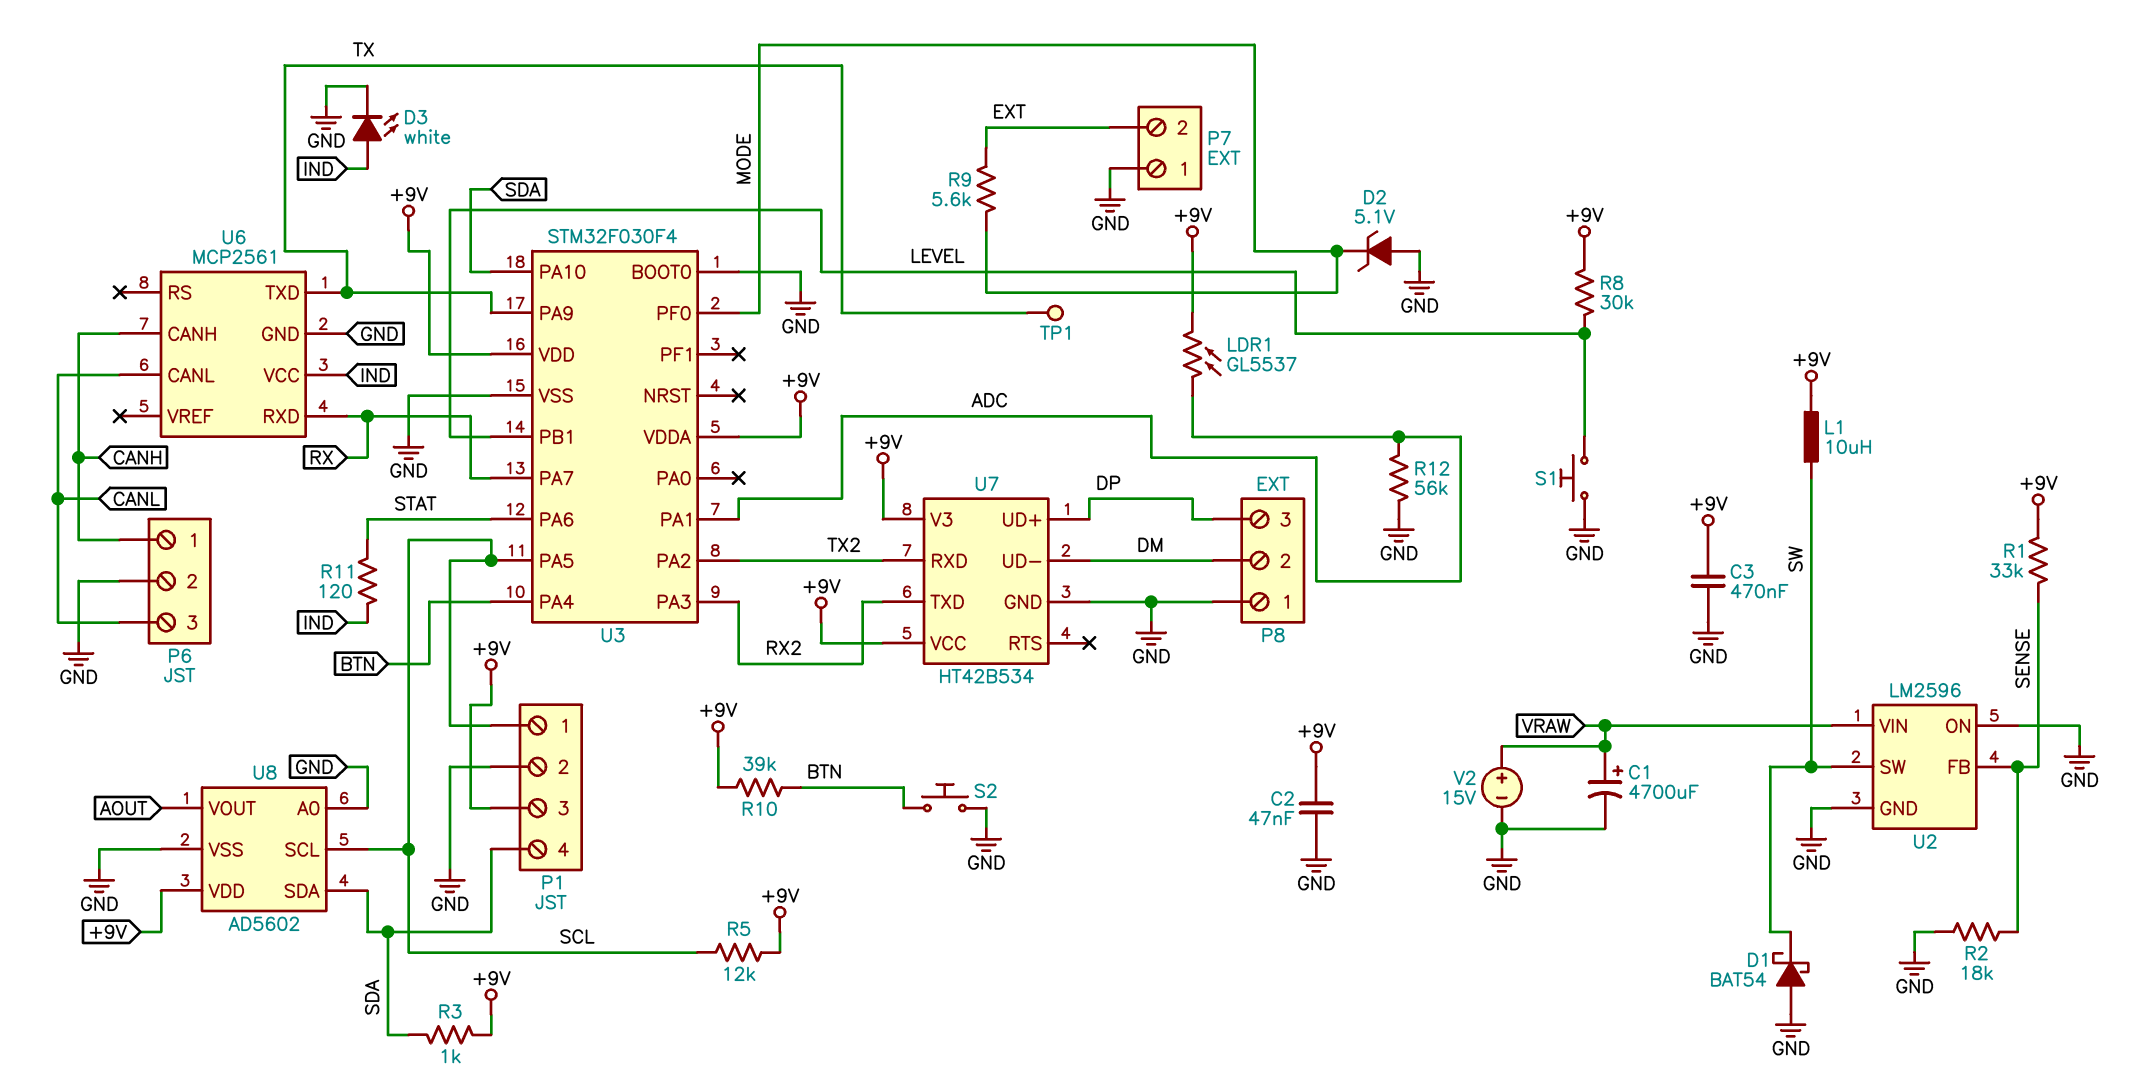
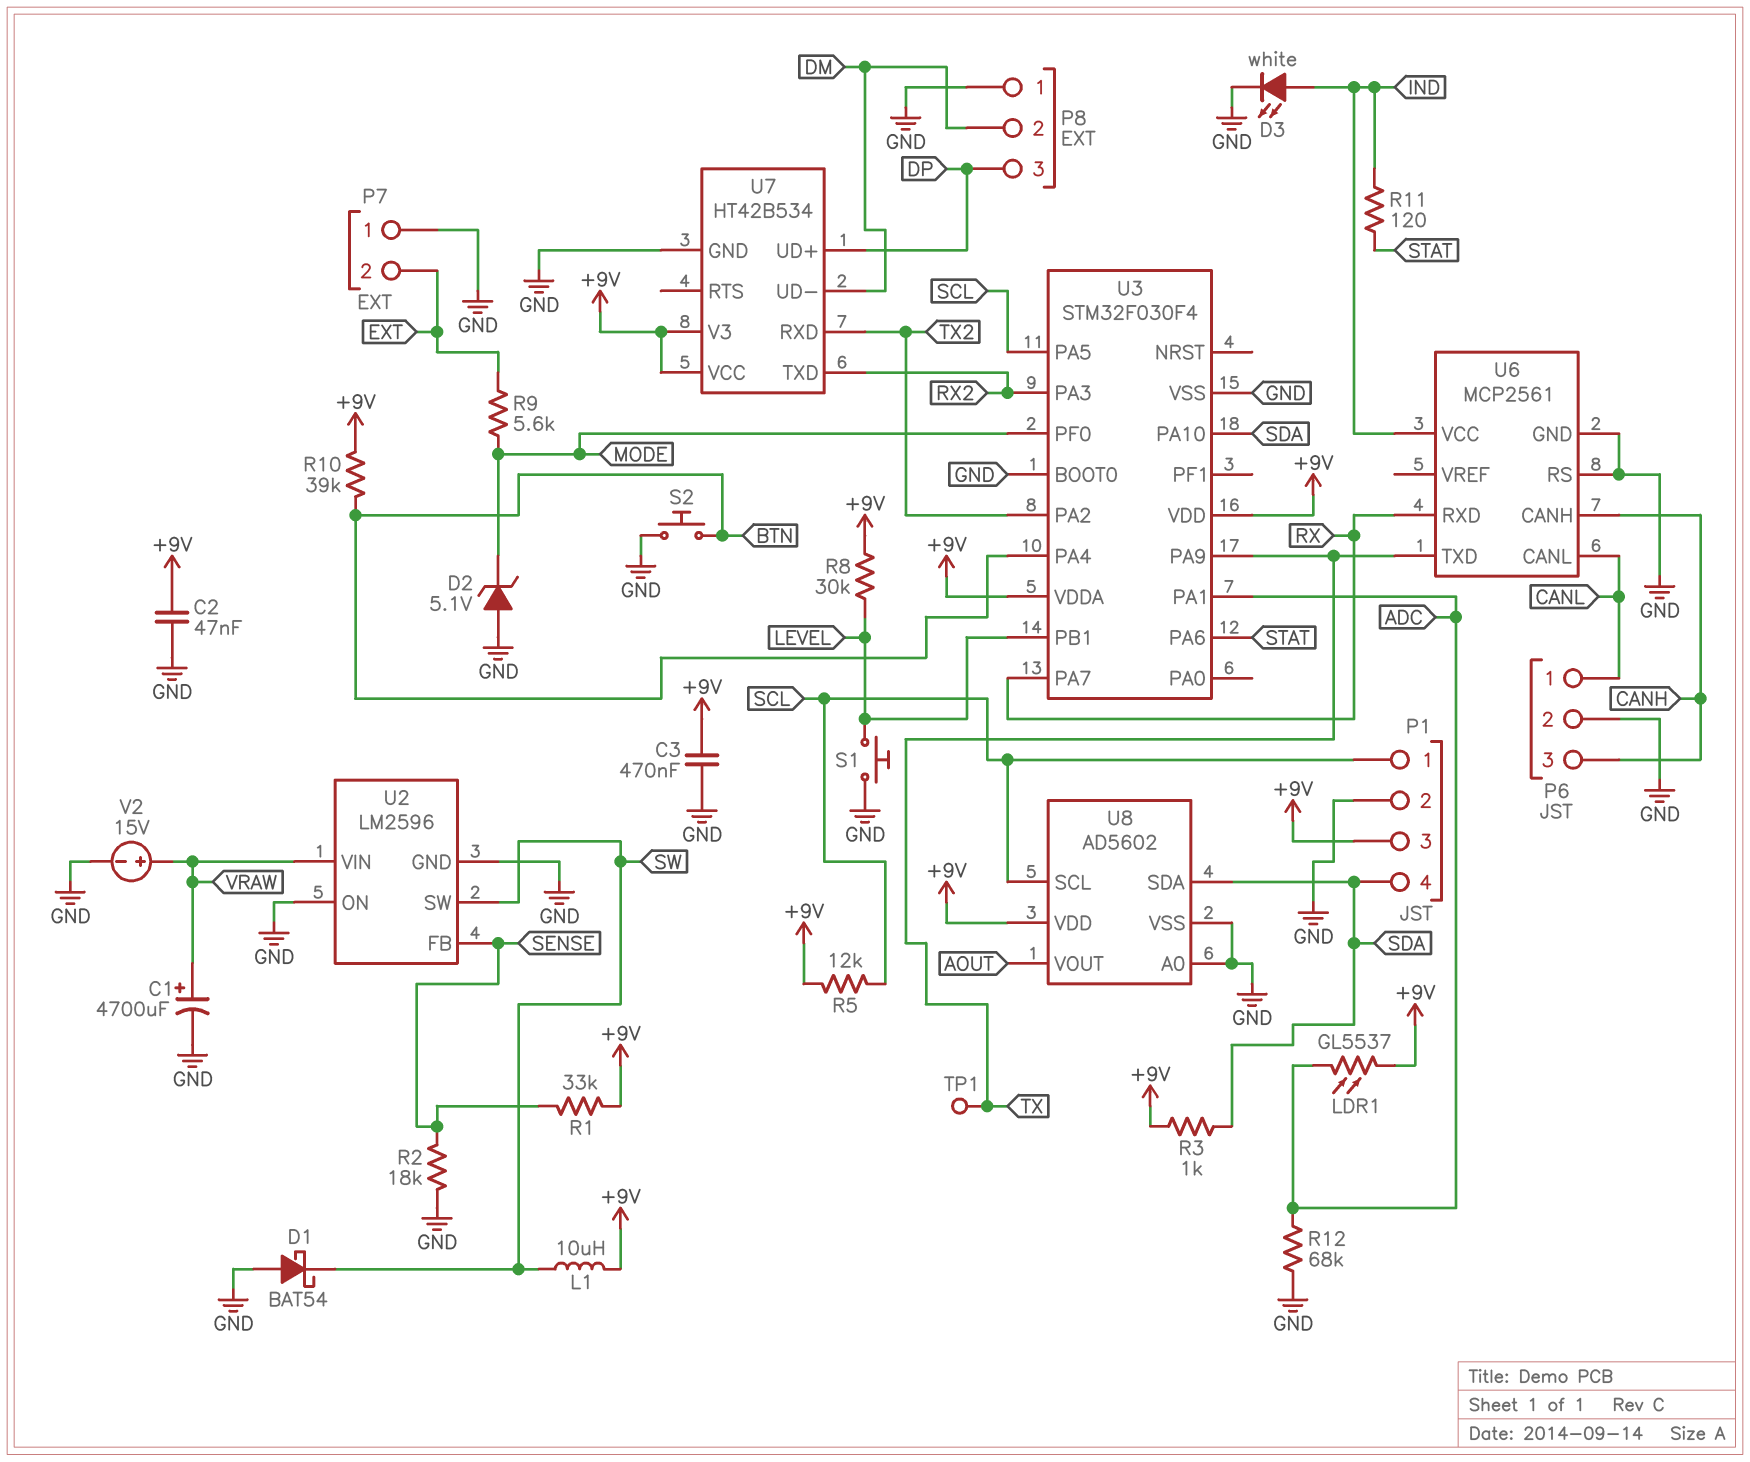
P6 pin 1: CANH -> CANL
P6 pin 3: CANL -> CANH
R12: 56k (ADC, GND) -> 68k (ADC, GND)
U6 pin RS: none -> GND

